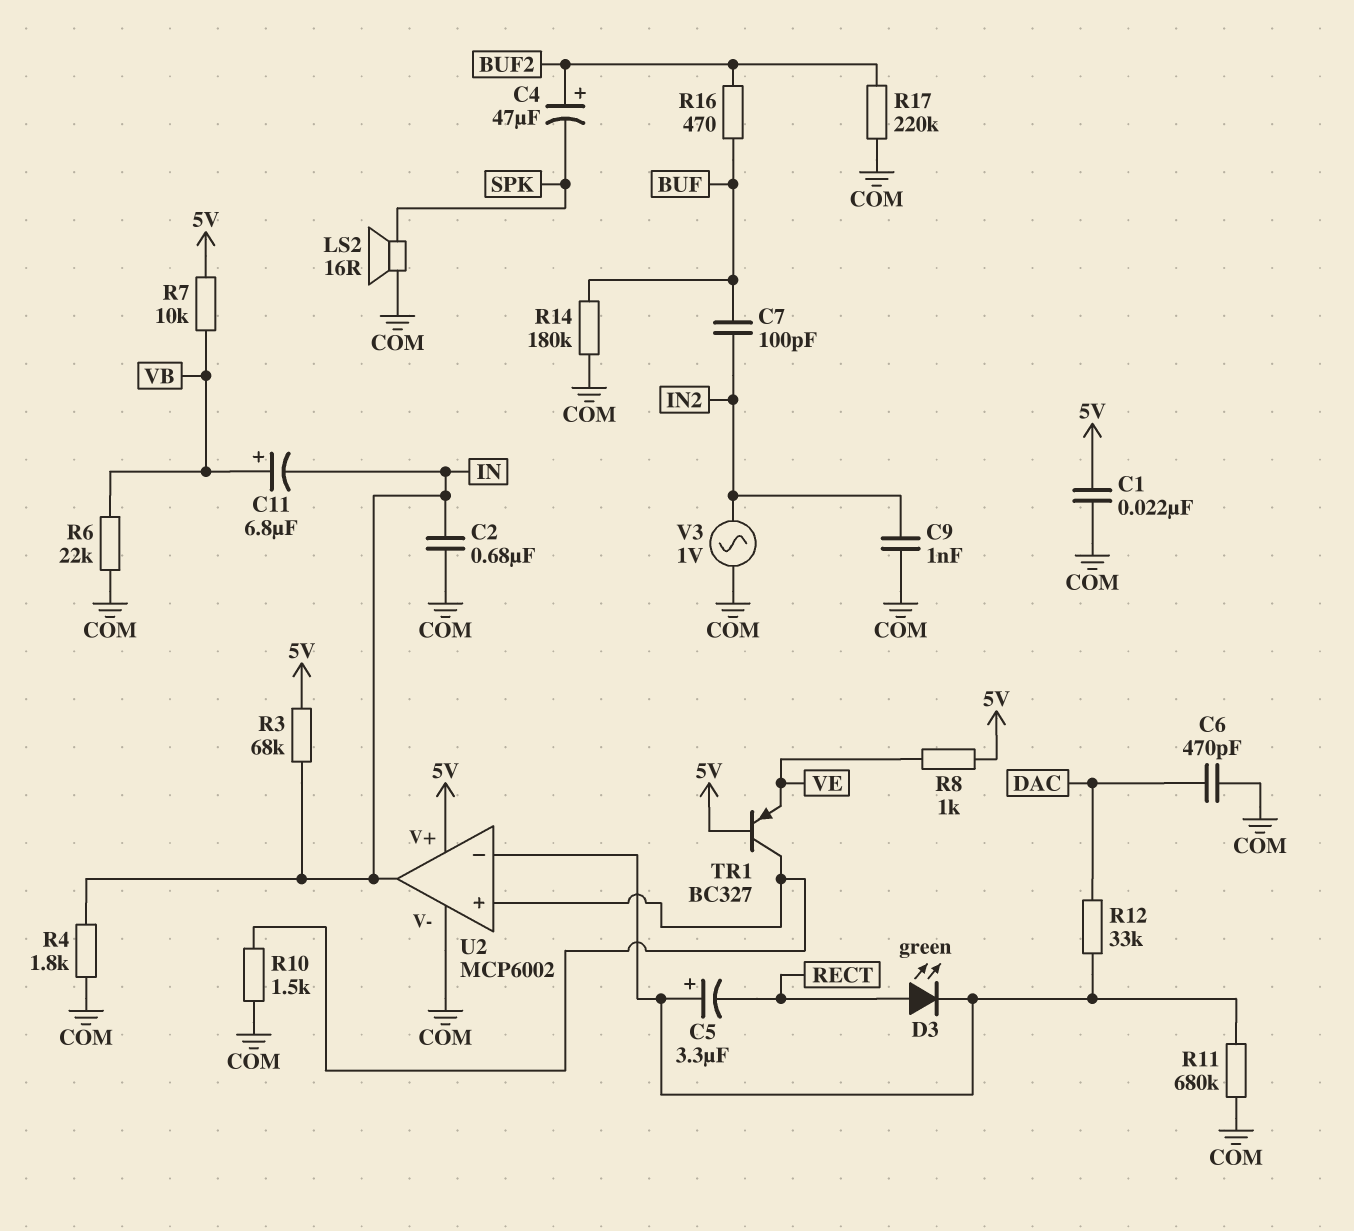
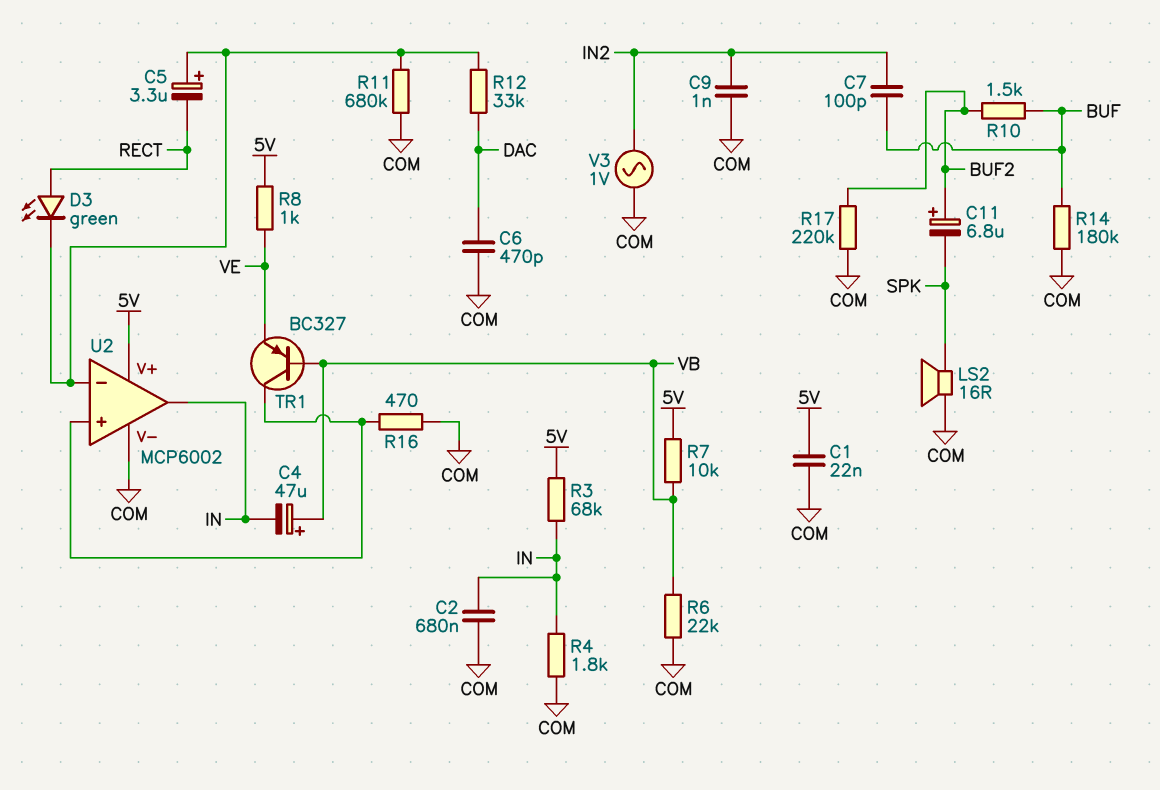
C4: 47uF (plus BUF2, minus SPK) -> 47uF (plus VB, minus IN)
C11: 6.8uF (plus VB, minus IN) -> 6.8uF (plus BUF2, minus SPK)
R10: 1.5k (COM, U2/in+) -> 1.5k (BUF, BUF2)
R16: 470 (BUF, BUF2) -> 470 (COM, U2/in+)
TR1: PNP BC327 (B 5V, C U2/in+, E VE) -> PNP BC327 (B VB, C U2/in+, E VE)

